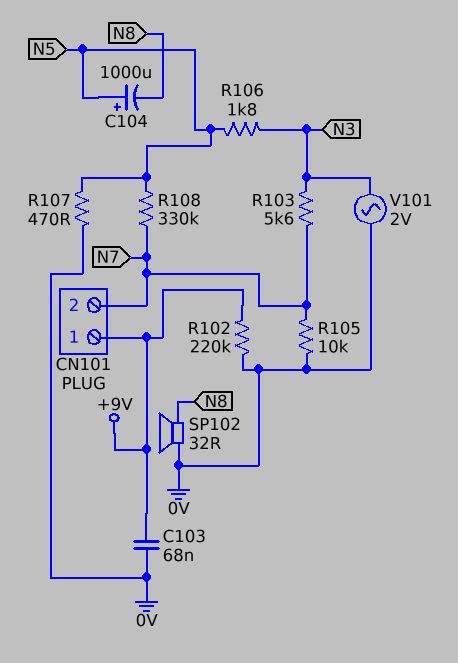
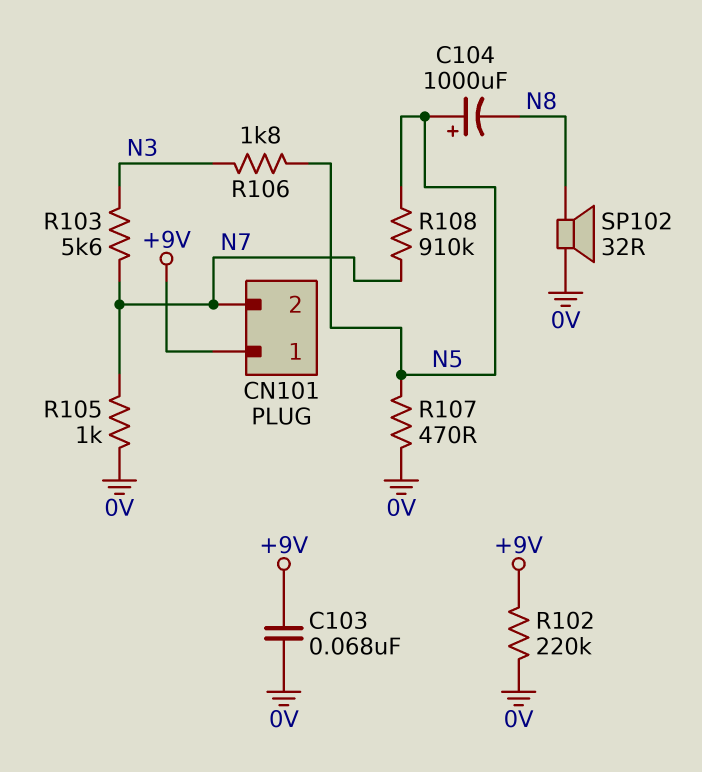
R105: 10k (0V, N7) -> 1k (0V, N7)
R108: 330k (N5, N7) -> 910k (N5, N7)
V101: AC 2V (0V, N3) -> none

